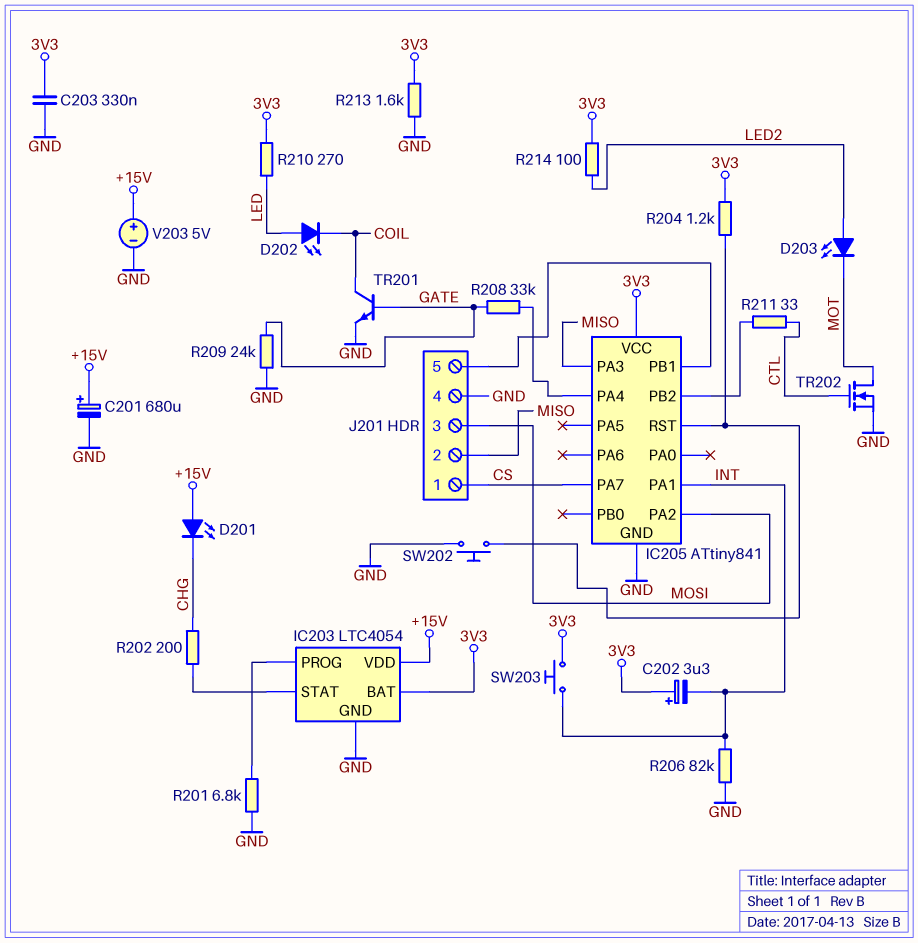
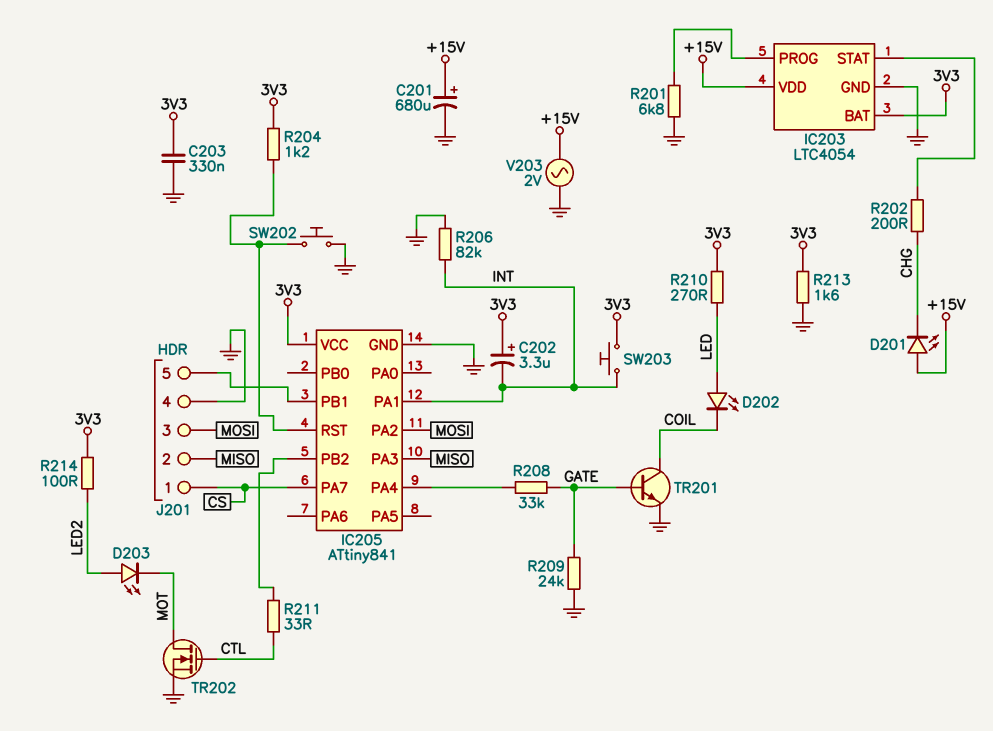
V203: 5V (plus +15V, minus GND) -> AC 2V (+15V, GND)

